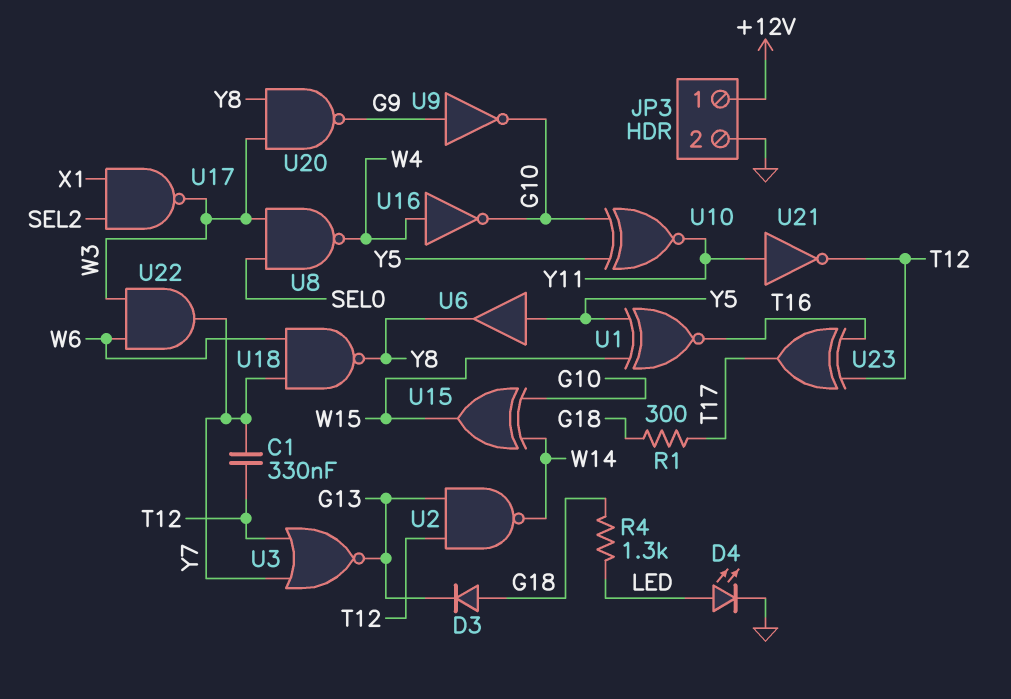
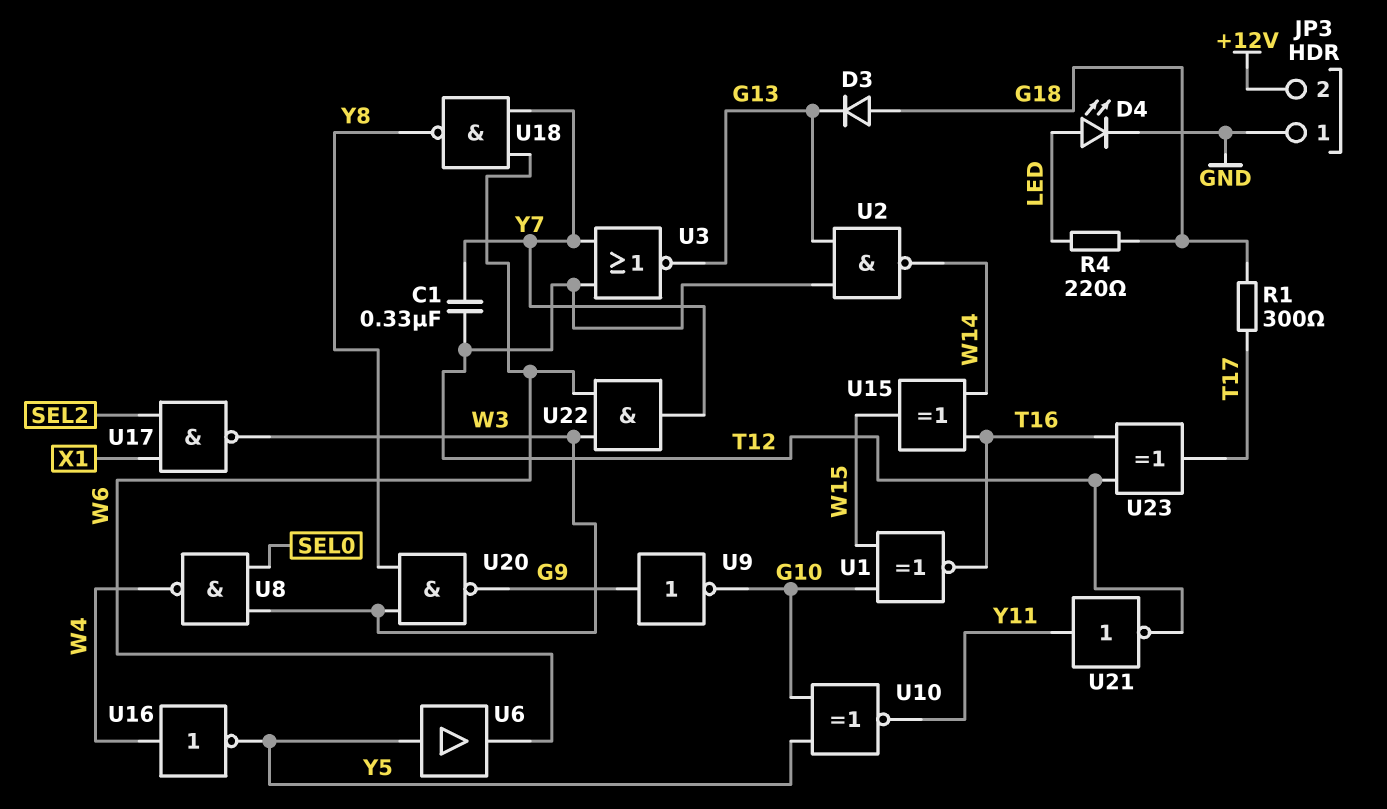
JP3 pin 1: +12V -> GND
JP3 pin 2: GND -> +12V
R4: 1.3k (G18, LED) -> 220 (G18, LED)
U1: XNOR (in W15, in Y5, out T16) -> XNOR (in G10, in W15, out T16)
U6: buffer (in Y5, out Y8) -> buffer (in Y5, out W6)
U15: XOR (in G10, in W14, out W15) -> XOR (in T16, in W14, out W15)
U16: NOT (in W4, out G10) -> NOT (in W4, out Y5)

